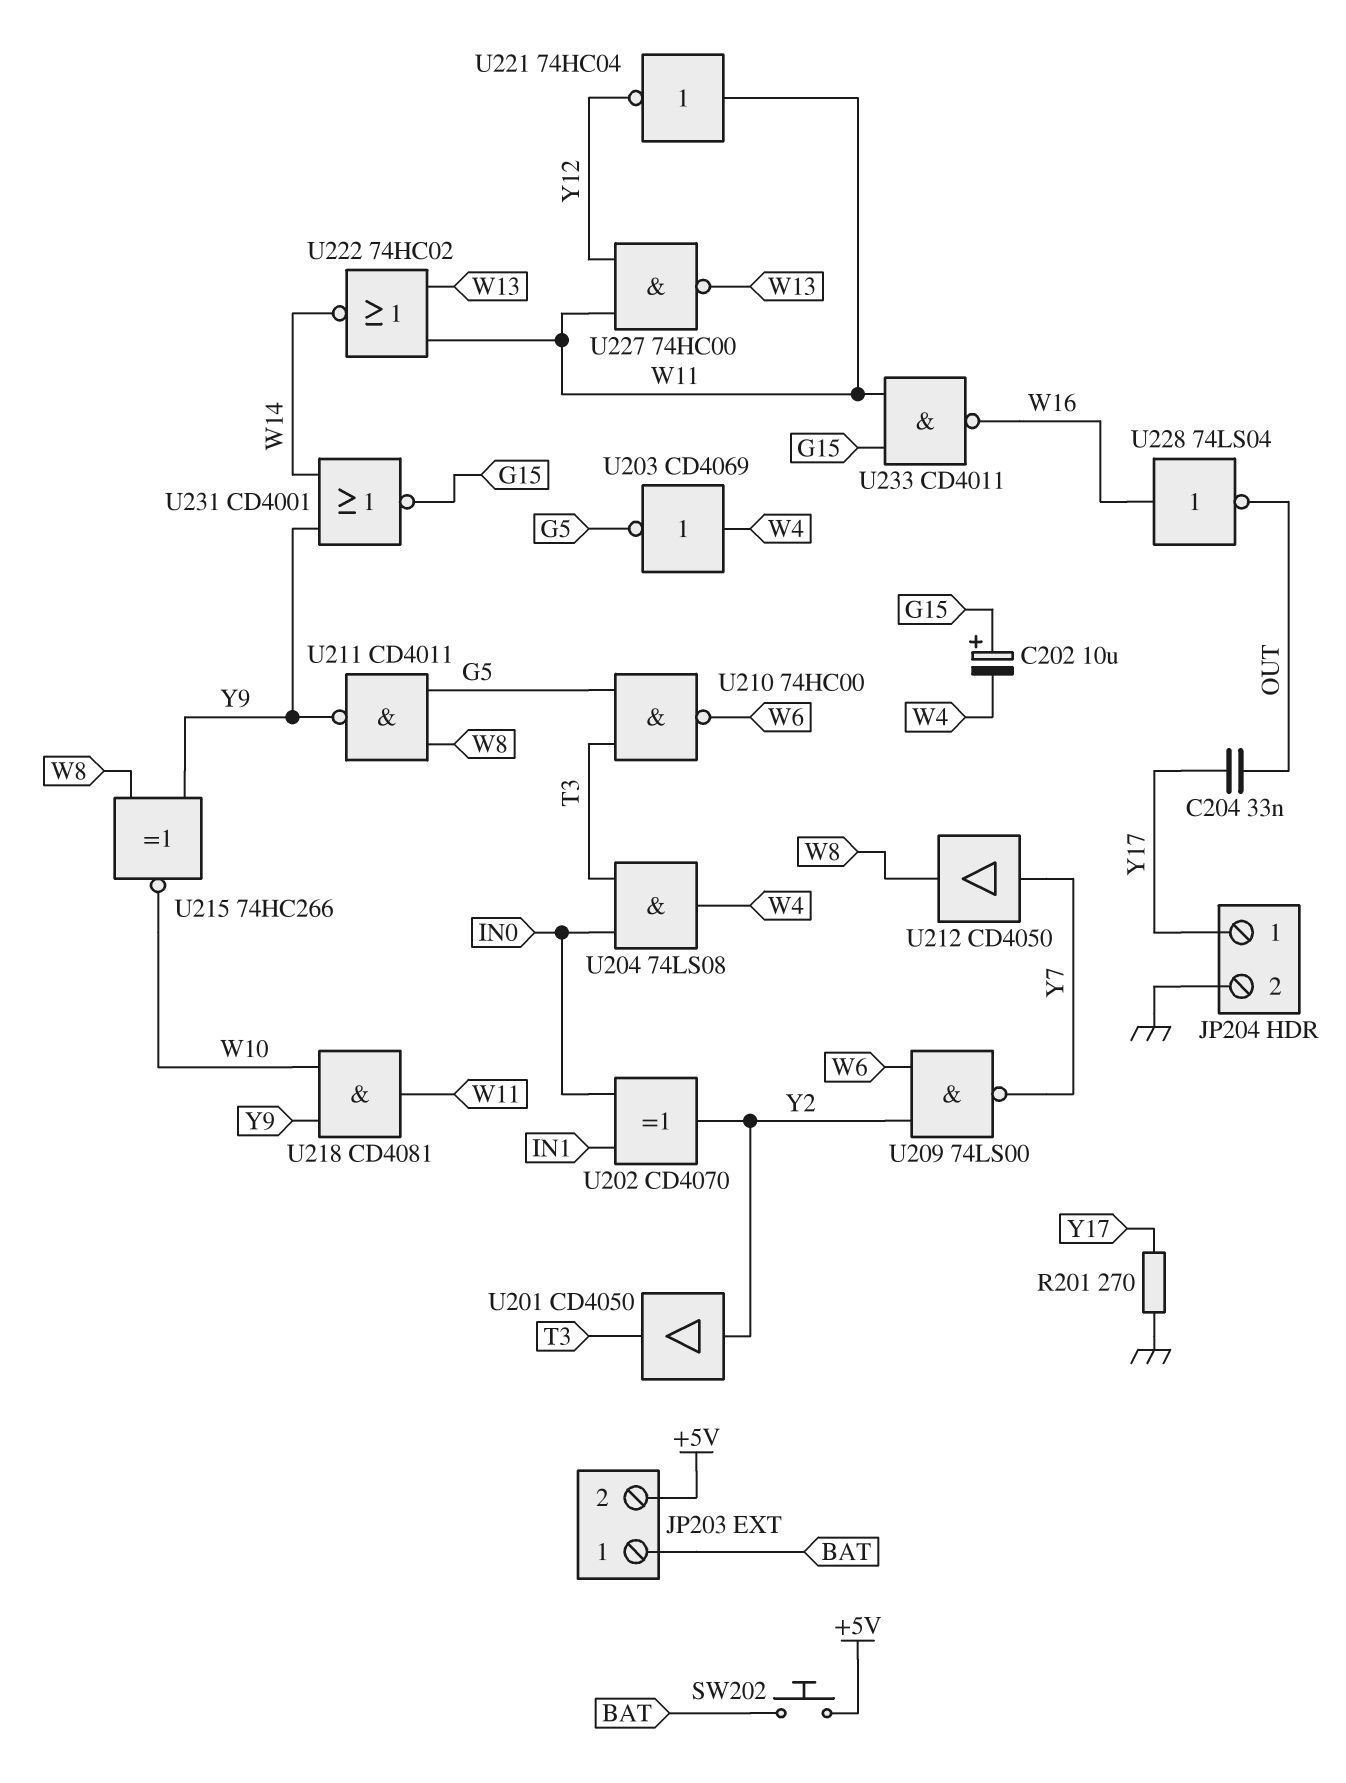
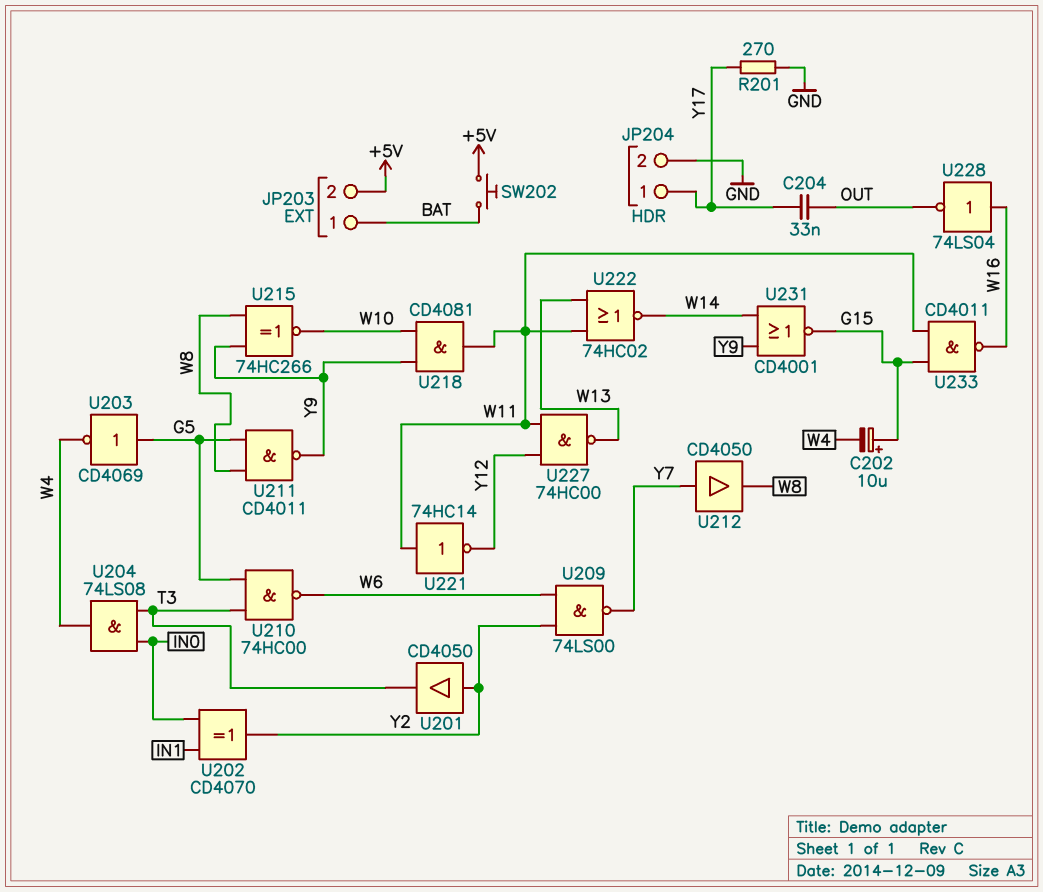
U203: NOT CD4069 (in W4, out G5) -> NOT CD4069 (in G5, out W4)
U221: NOT 74HC04 (in W11, out Y12) -> NOT 74HC14 (in W11, out Y12)

